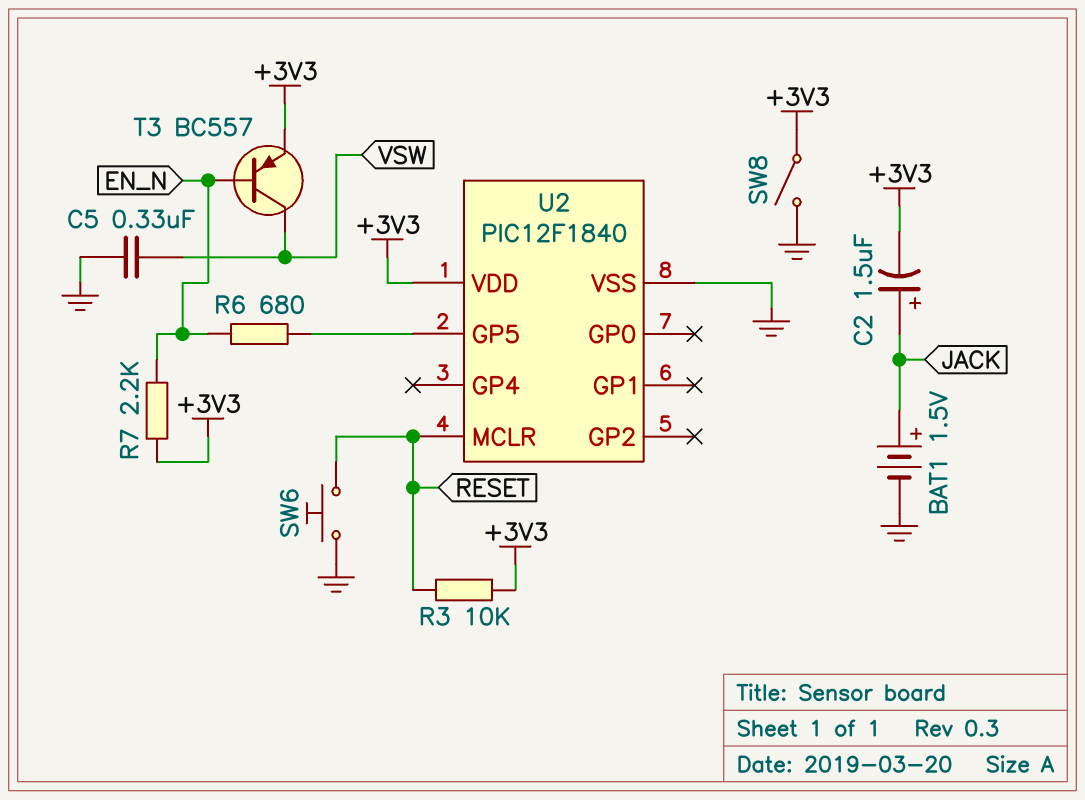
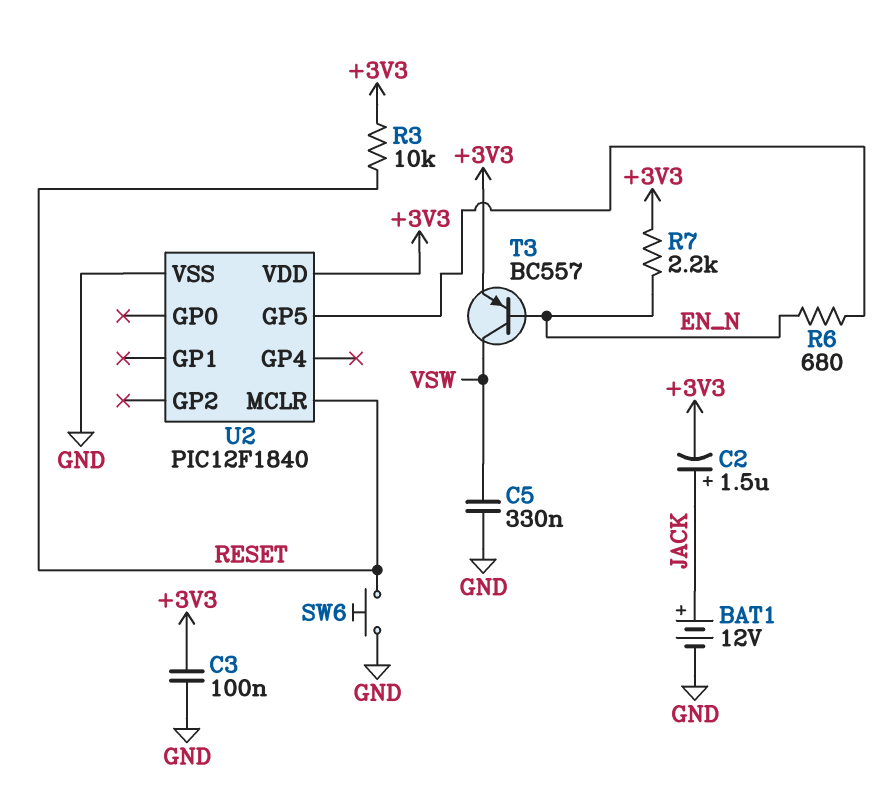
BAT1: 1.5V (plus JACK, minus GND) -> 12V (plus JACK, minus GND)
C3: none -> 100nF (+3V3, GND)
SW8: switch (+3V3, GND) -> none

